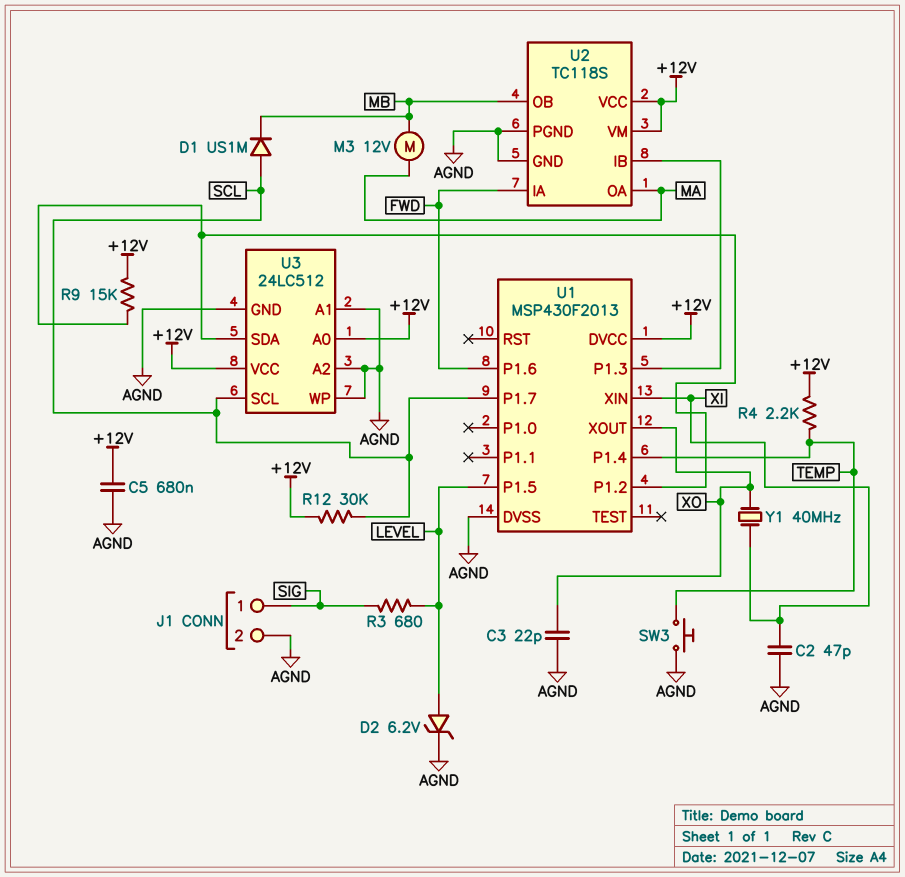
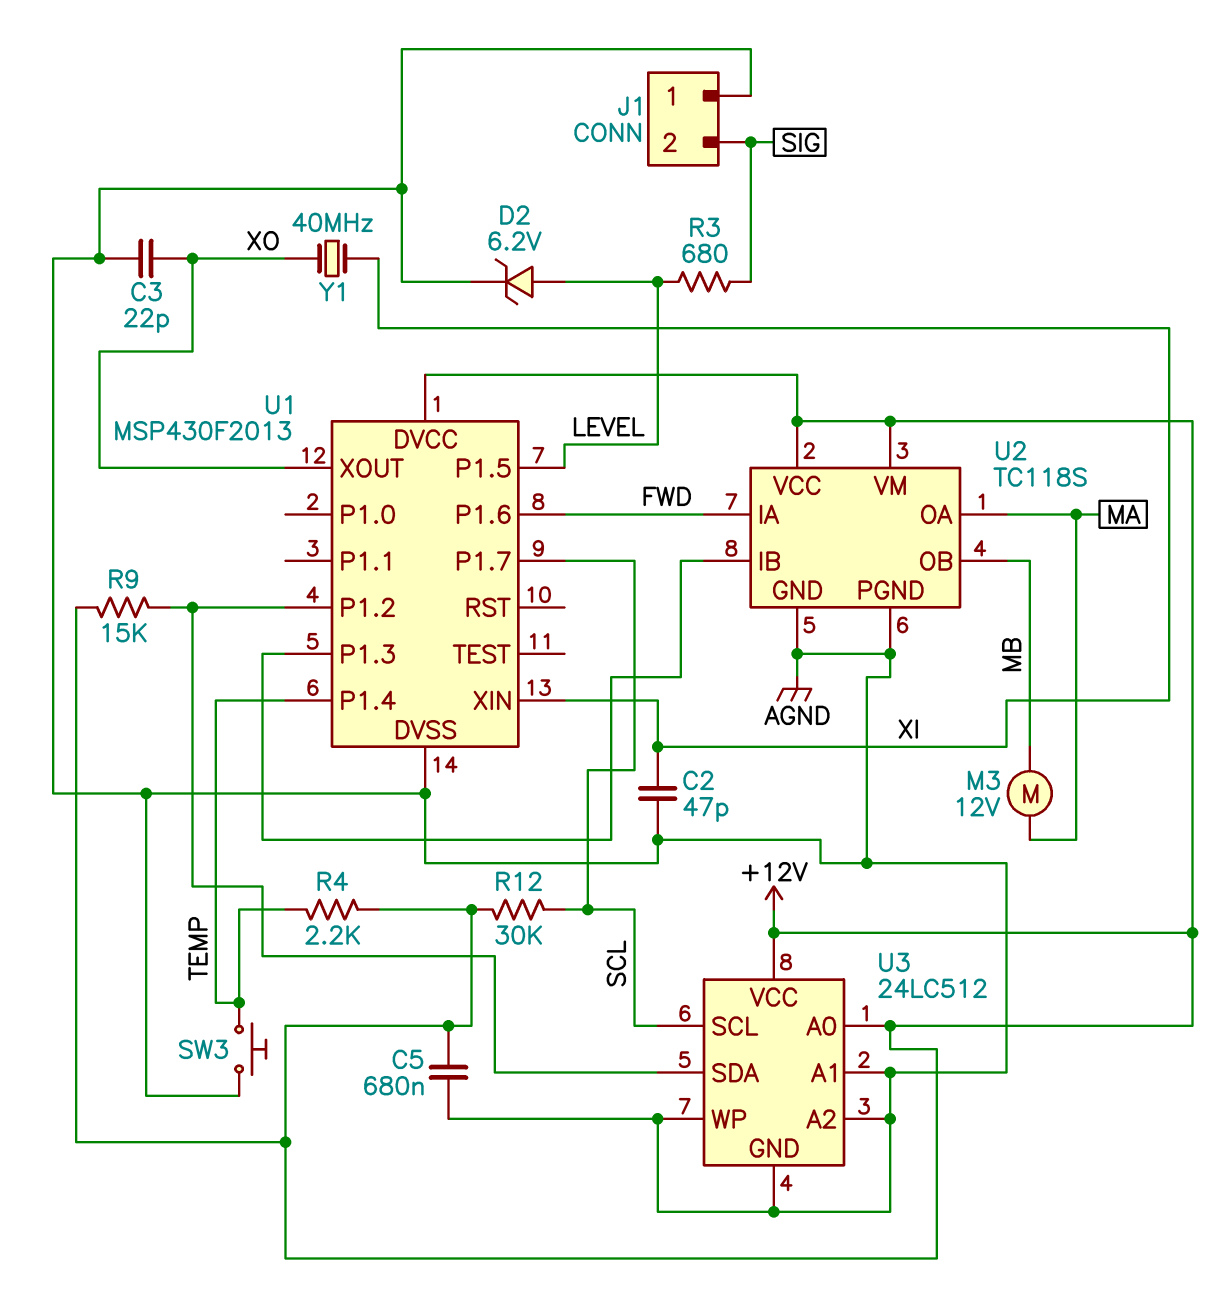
D1: diode US1M (A SCL, K MB) -> none
J1 pin 1: SIG -> AGND
J1 pin 2: AGND -> SIG

